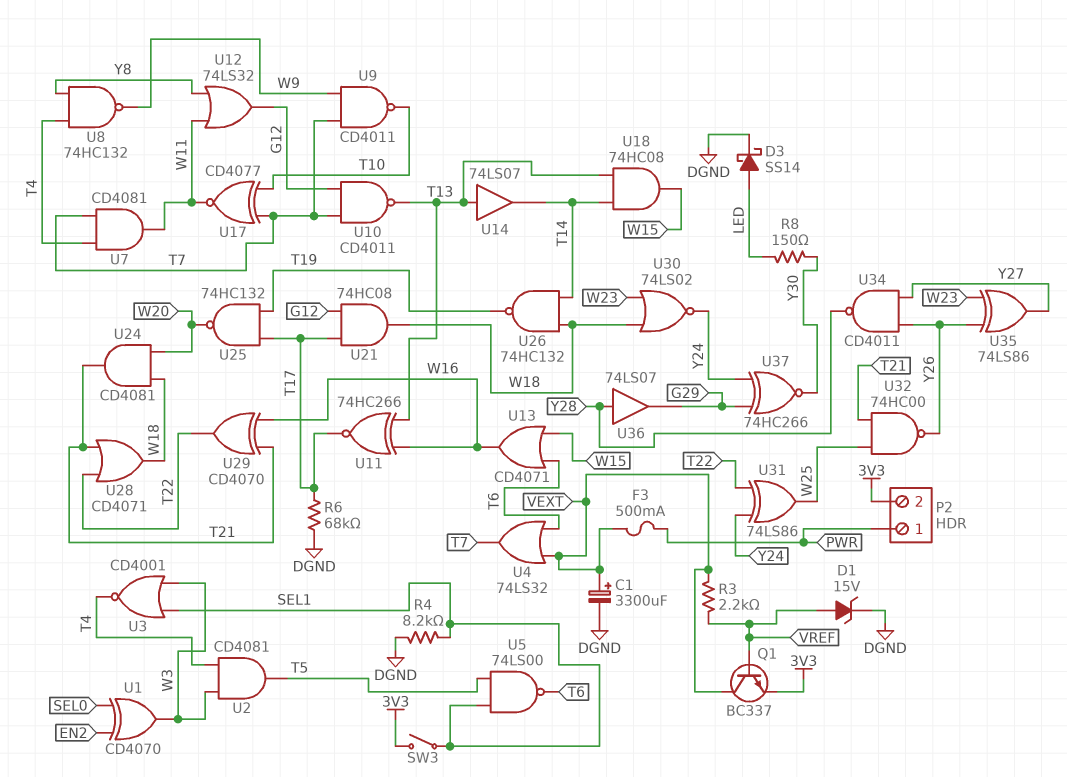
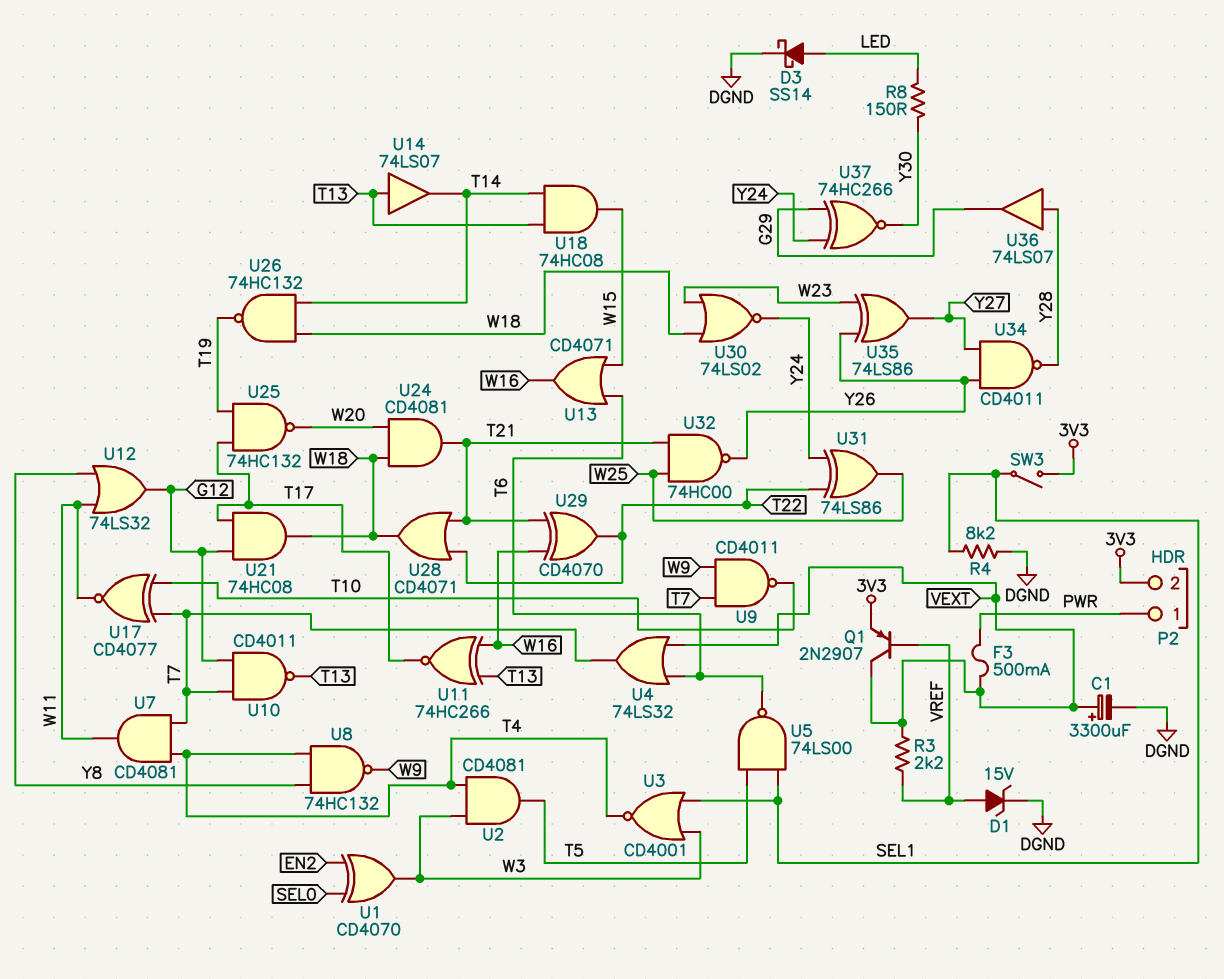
Q1: NPN BC337 (B VREF, C VEXT, E 3V3) -> PNP 2N2907 (B VREF, C VEXT, E 3V3)
R6: 68k (DGND, T17) -> none

